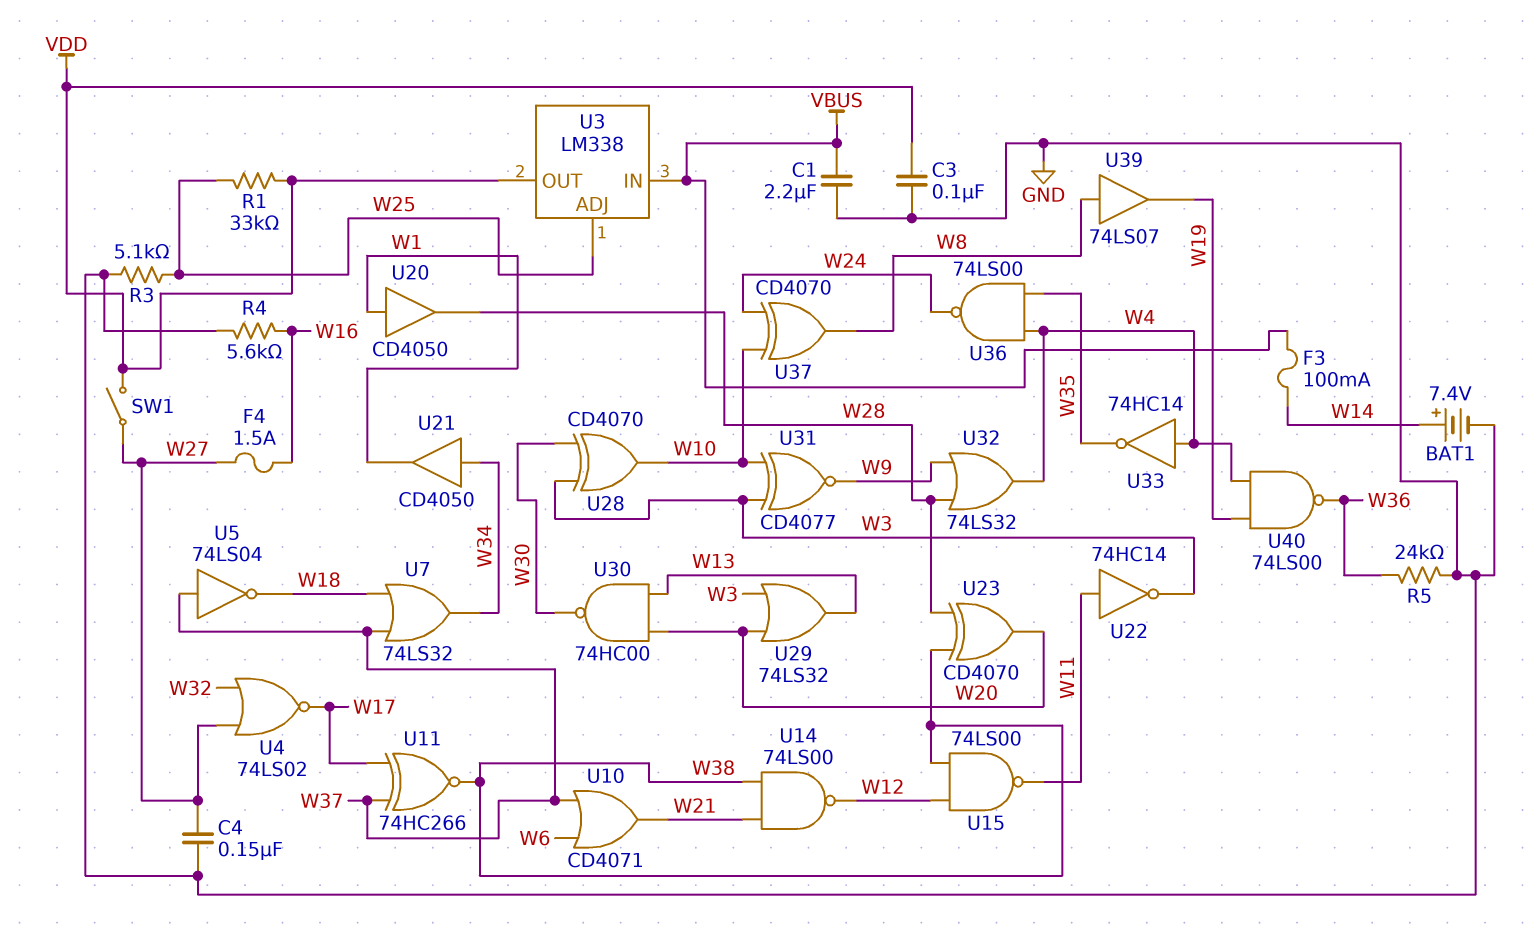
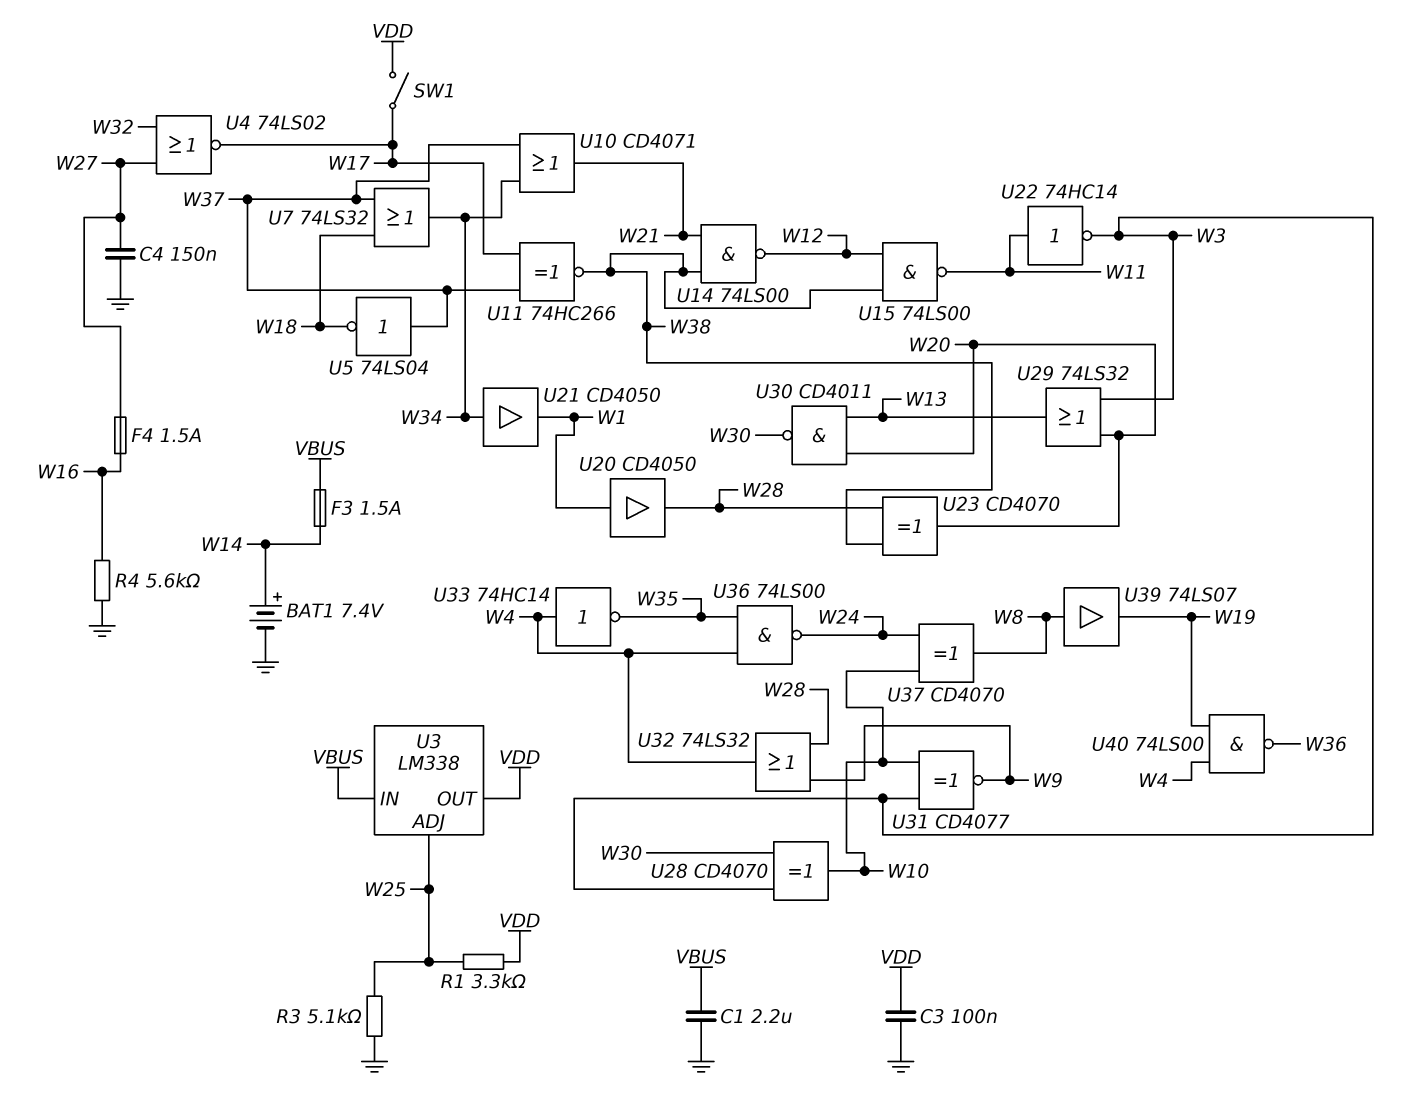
F3: 100mA (VBUS, W14) -> 1.5A (VBUS, W14)
R1: 33k (VDD, W25) -> 3.3k (VDD, W25)
R5: 24k (GND, W36) -> none
SW1: switch (VDD, W27) -> switch (VDD, W17)
U10: OR CD4071 (in W6, in W37, out W21) -> OR CD4071 (in W34, in W37, out W21)
U30: NAND 74HC00 (in W13, in W20, out W30) -> NAND CD4011 (in W13, in W20, out W30)

